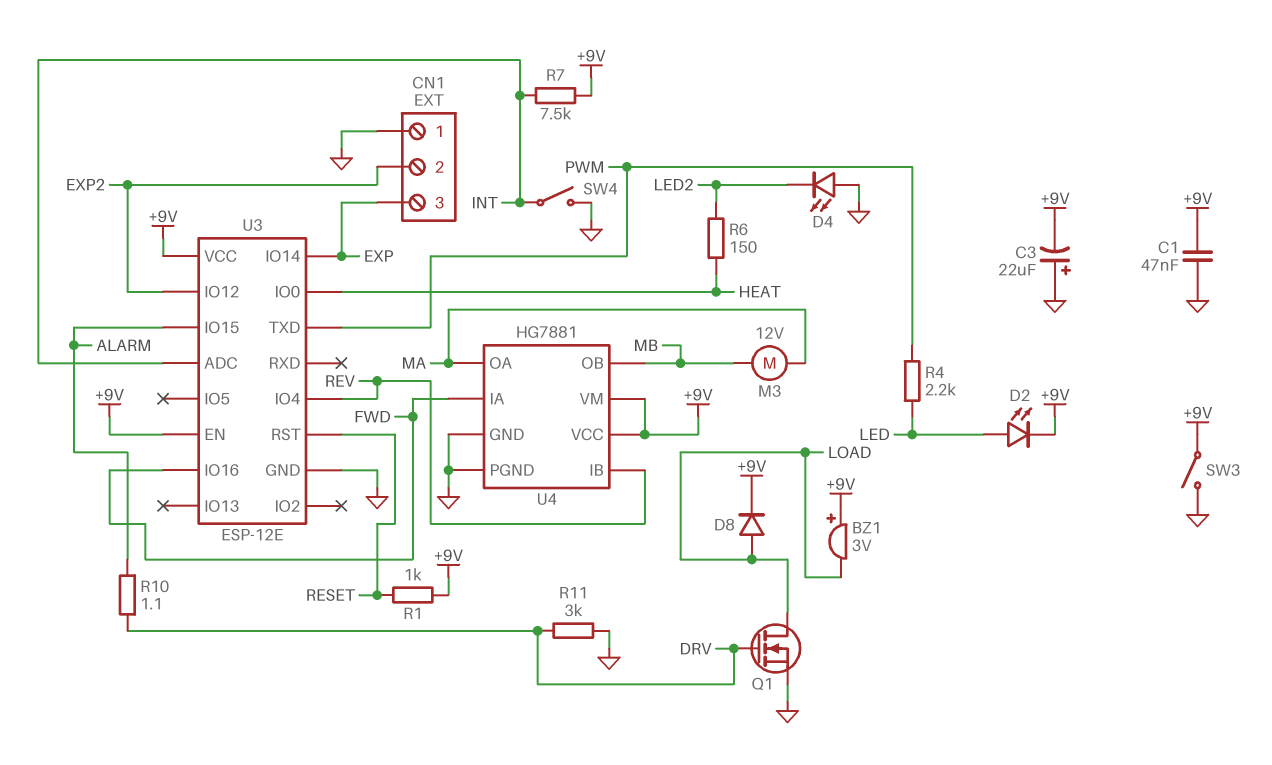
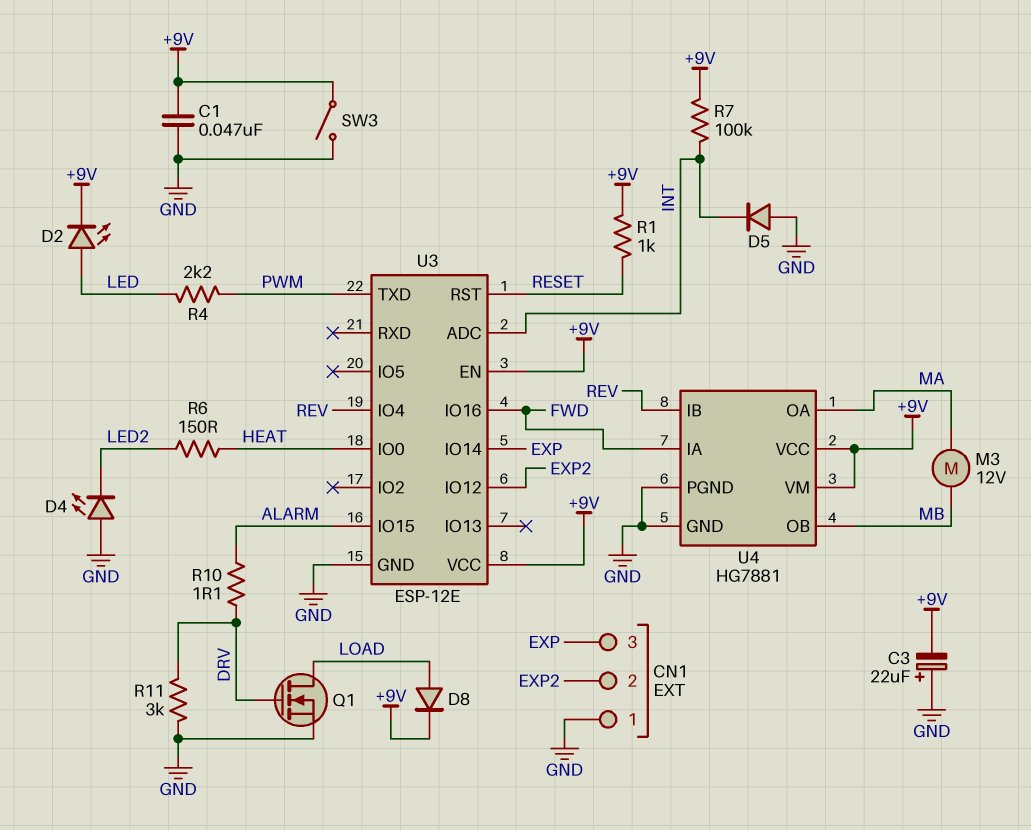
BZ1: buzzer 3V (plus +9V, minus LOAD) -> none
D5: none -> diode (A GND, K INT)
R7: 7.5k (+9V, INT) -> 100k (+9V, INT)
SW4: switch (GND, INT) -> none

